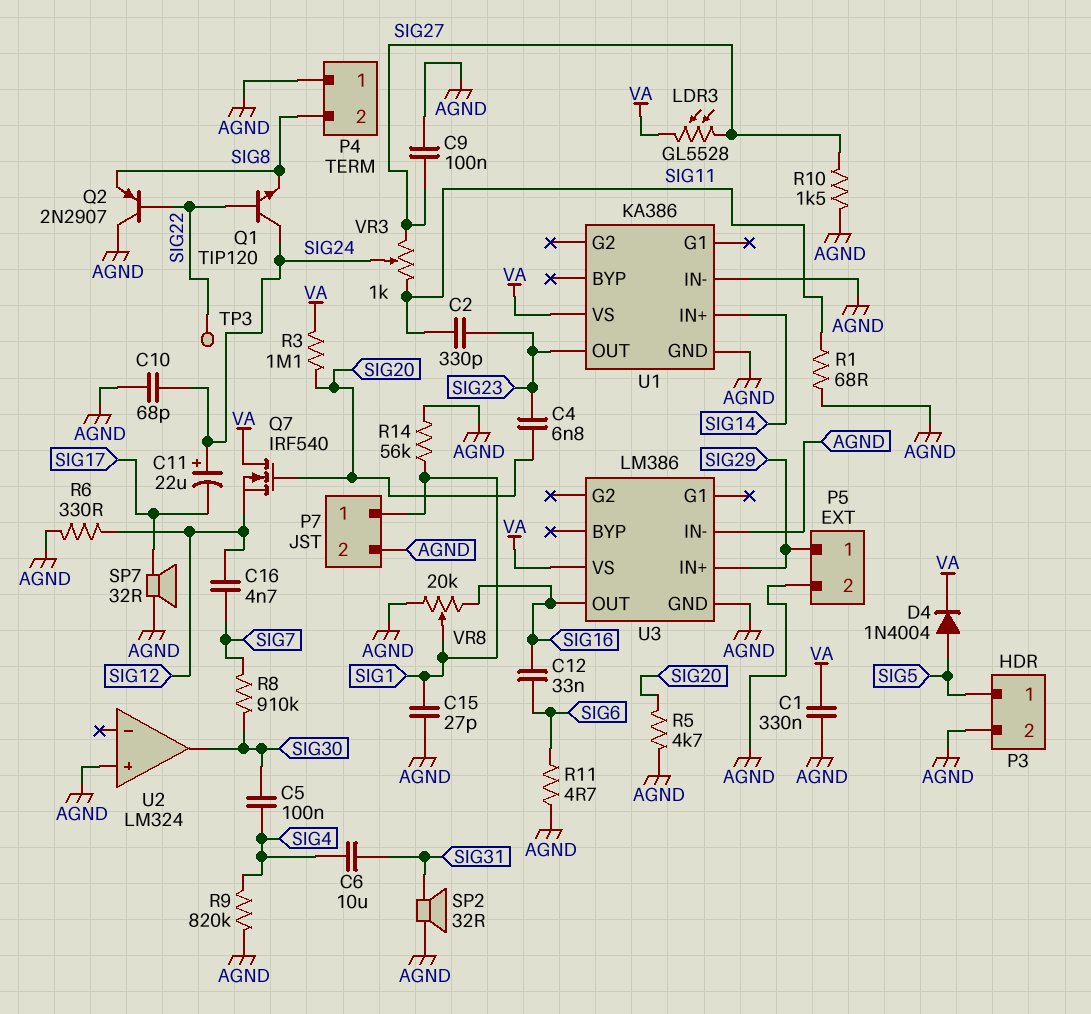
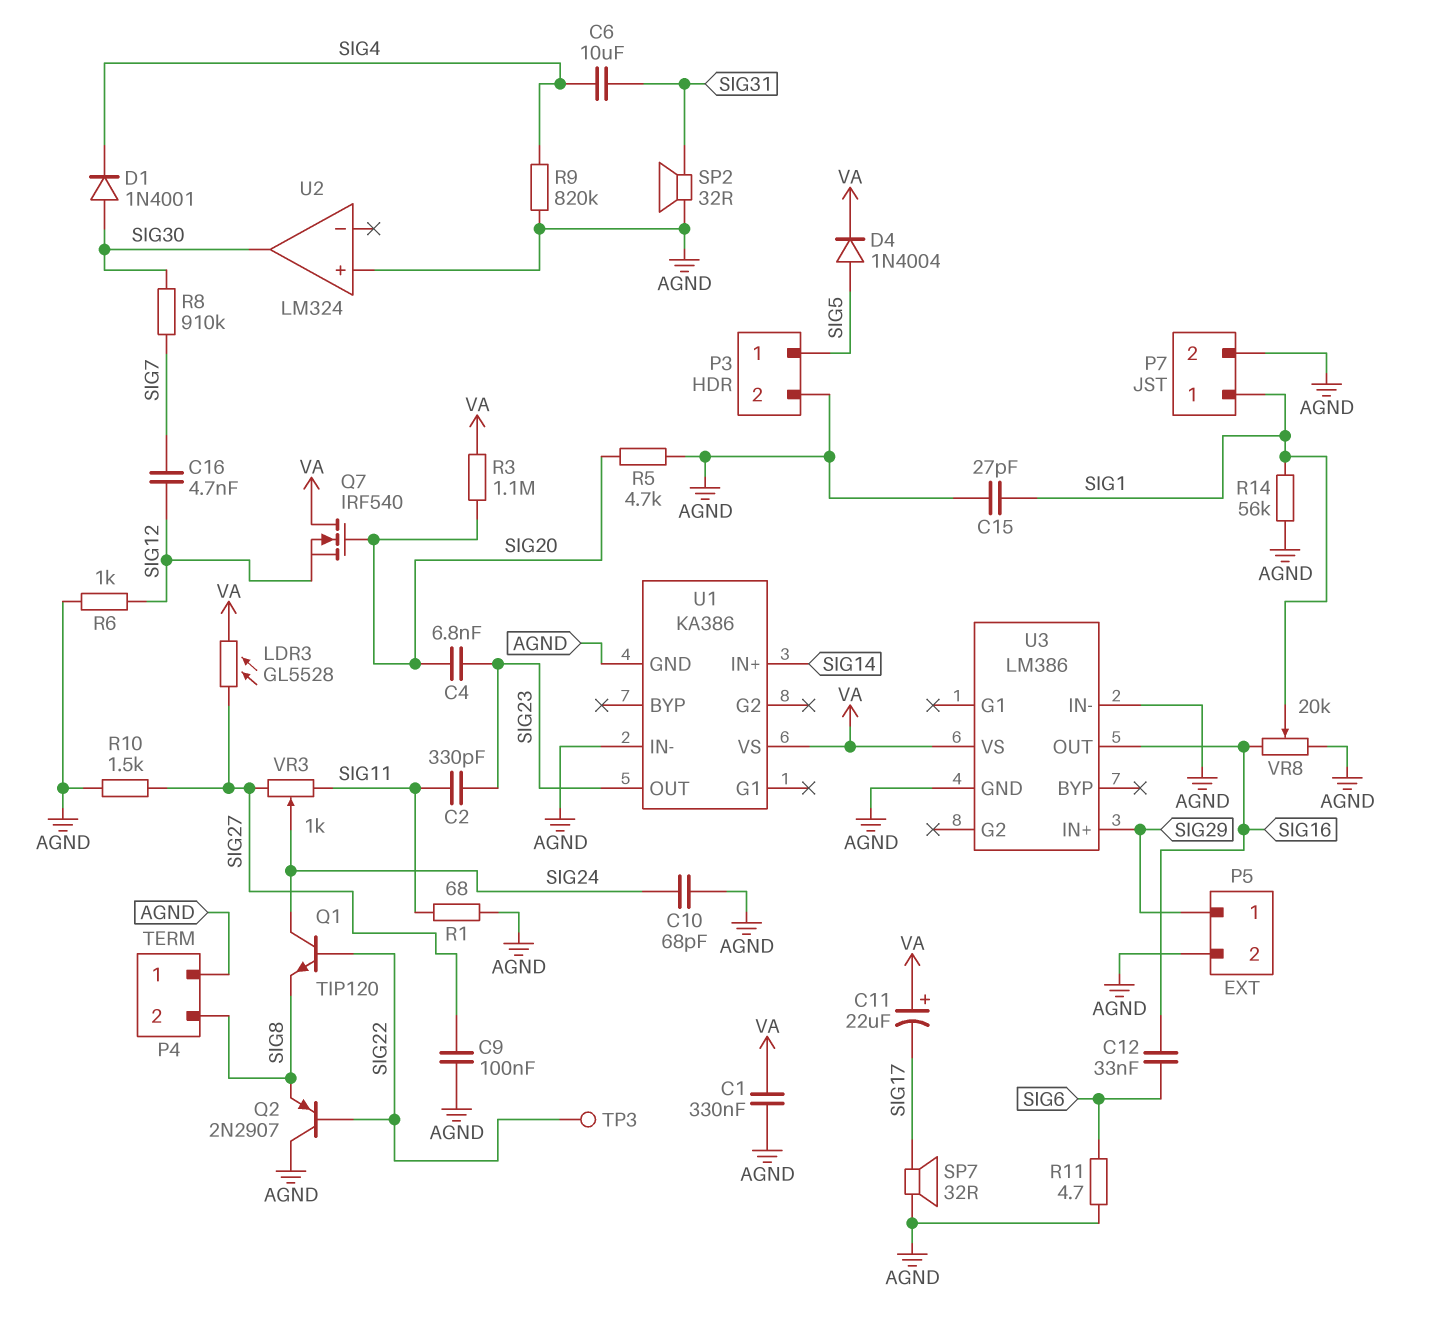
C5: 100nF (SIG4, SIG30) -> none
C11: 22uF (plus SIG24, minus SIG17) -> 22uF (plus VA, minus SIG17)
D1: none -> diode 1N4001 (A SIG30, K SIG4)
R6: 330 (AGND, SIG12) -> 1k (AGND, SIG12)

